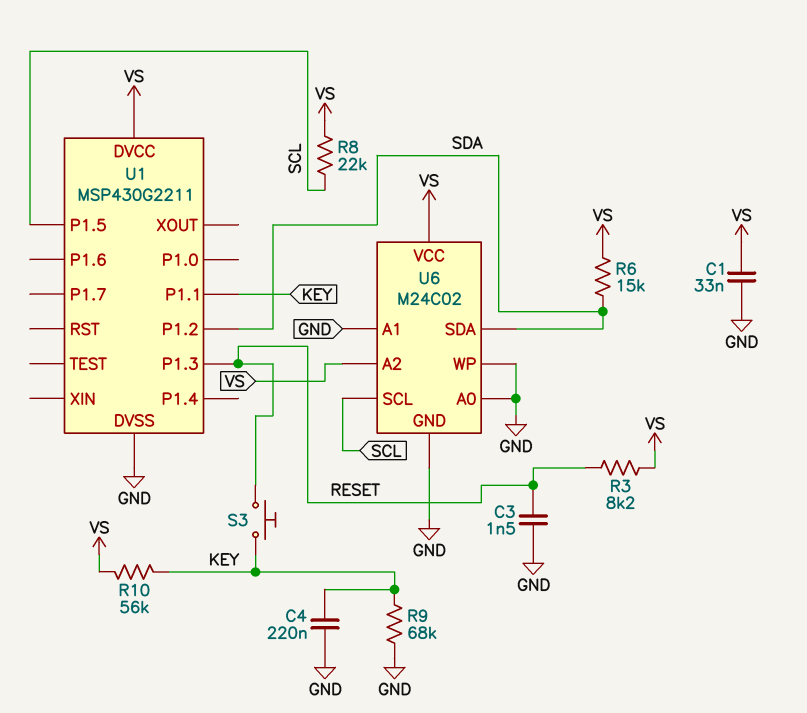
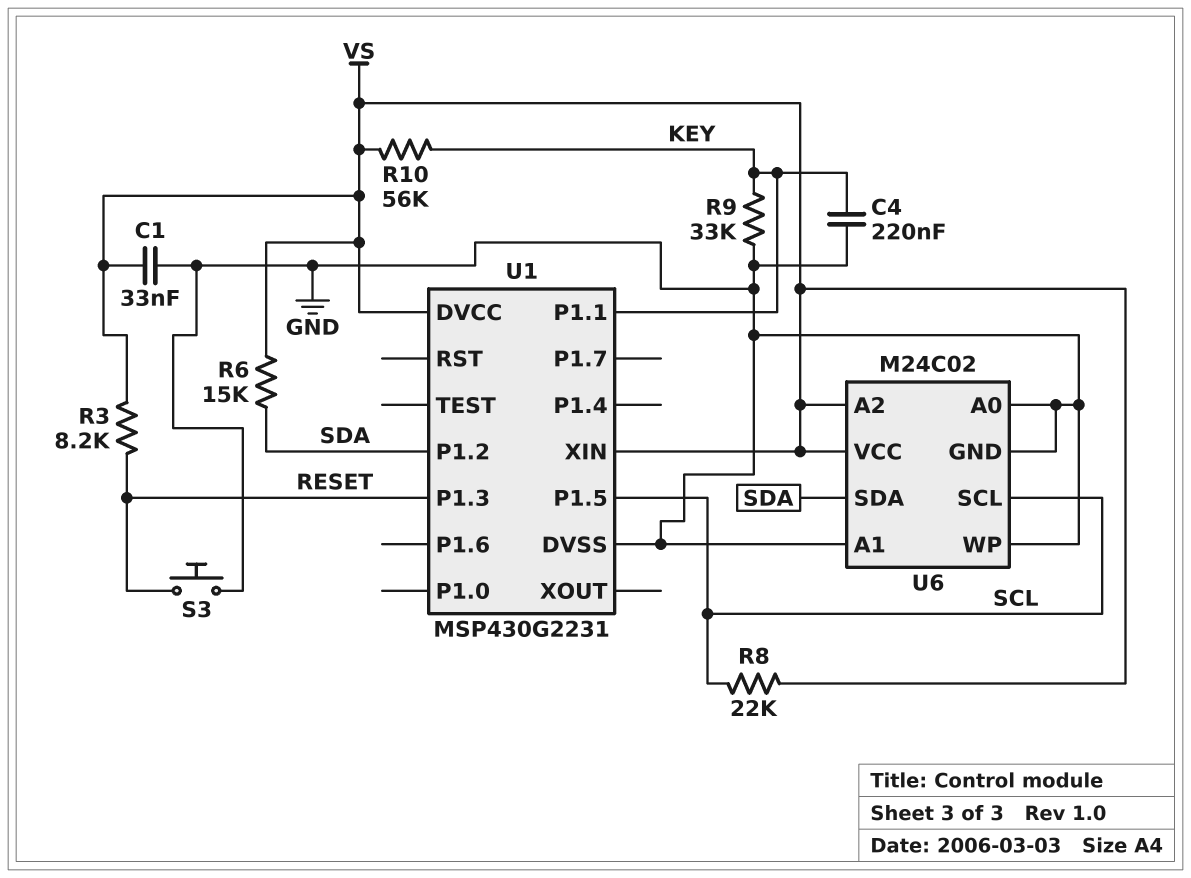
C3: 1.5nF (GND, RESET) -> none
R9: 68k (GND, KEY) -> 33k (GND, KEY)
S3: button (KEY, RESET) -> button (GND, RESET)
U1: MSP430G2211 -> MSP430G2231
U1 pin XIN: none -> VS

